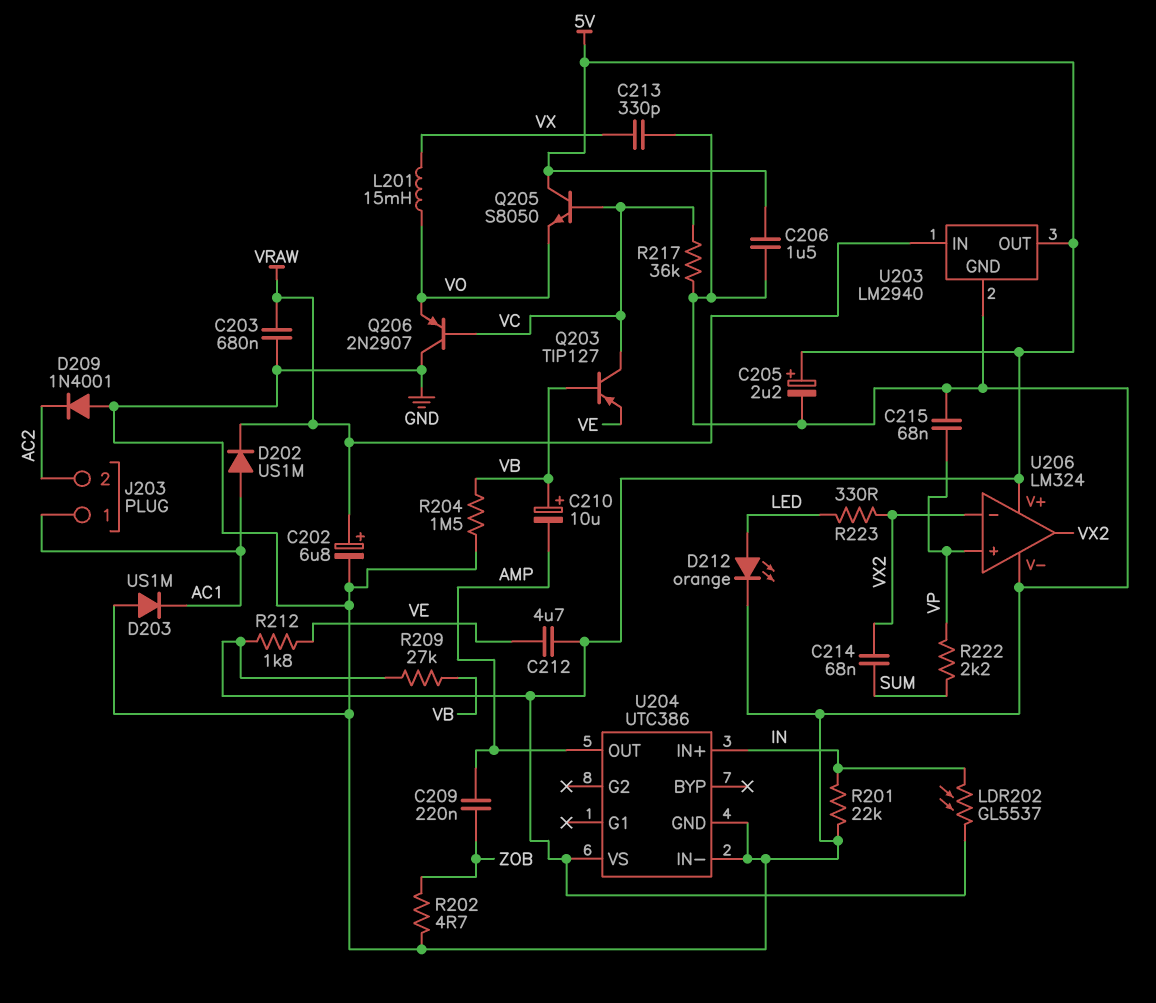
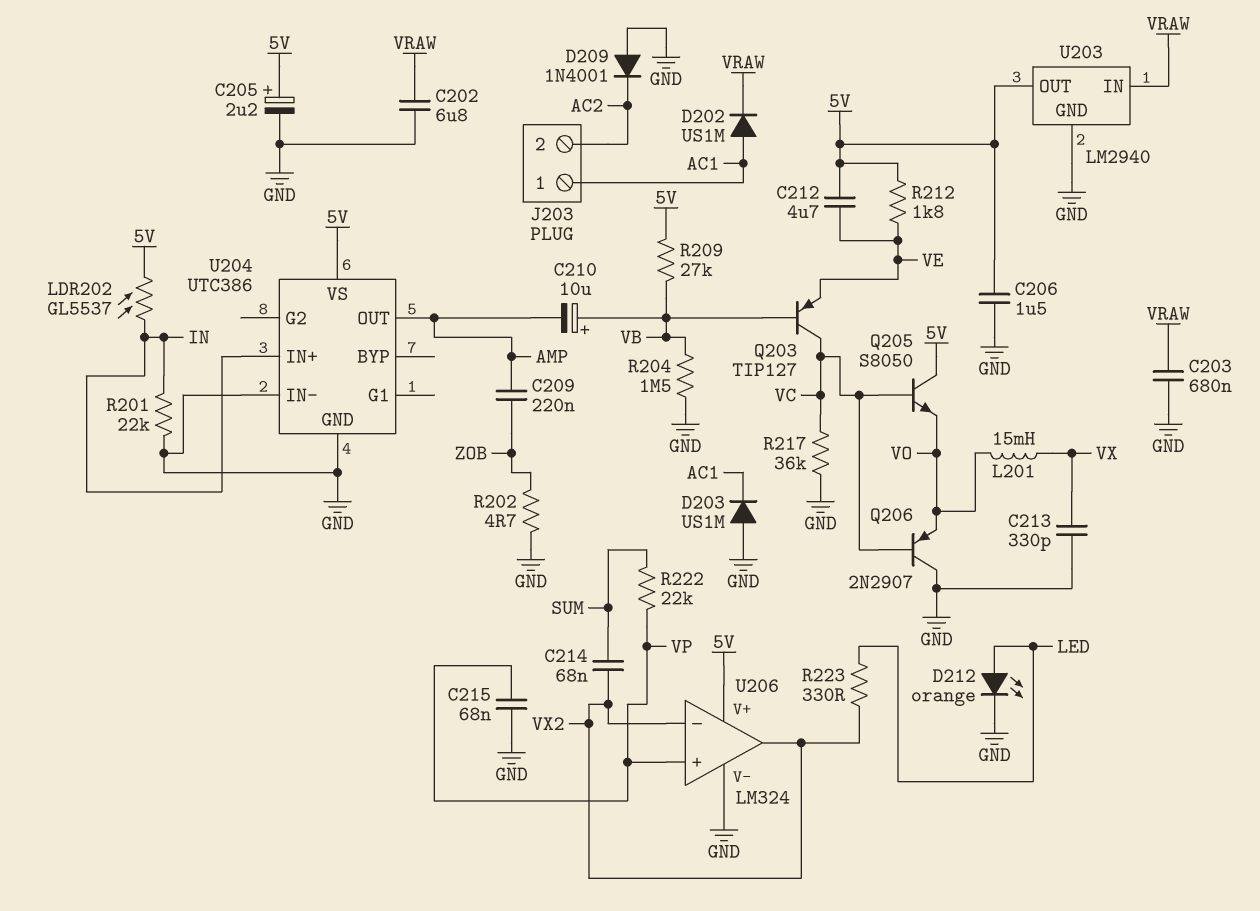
C202: 6.8uF (plus VRAW, minus GND) -> 6.8uF (GND, VRAW)
R222: 2.2k (SUM, VP) -> 22k (SUM, VP)

